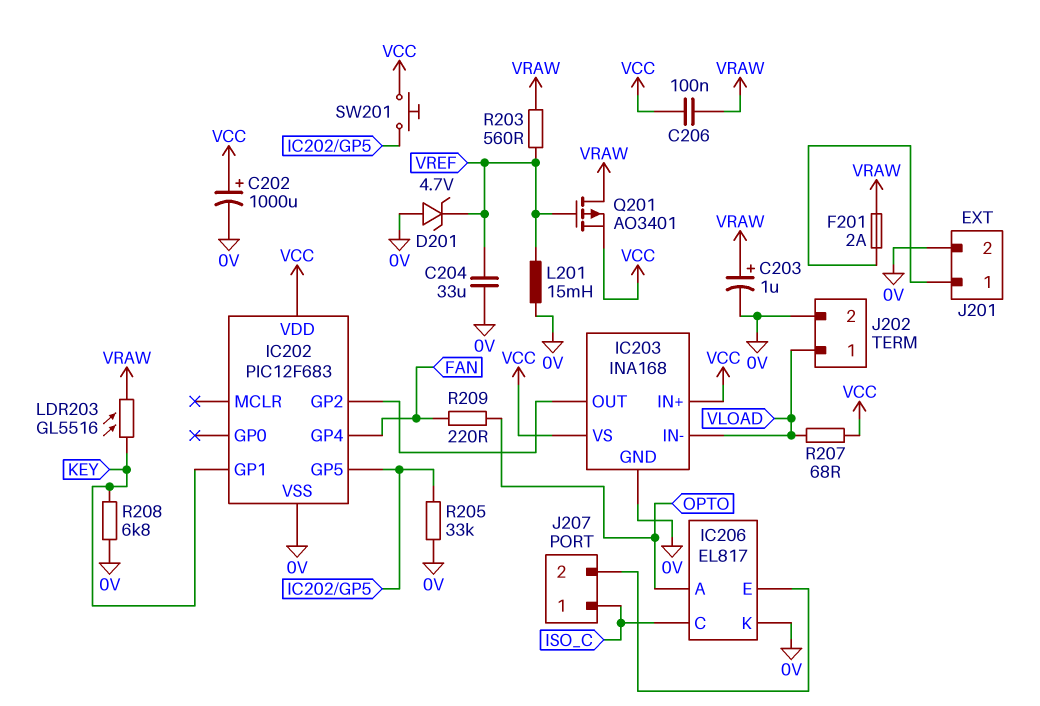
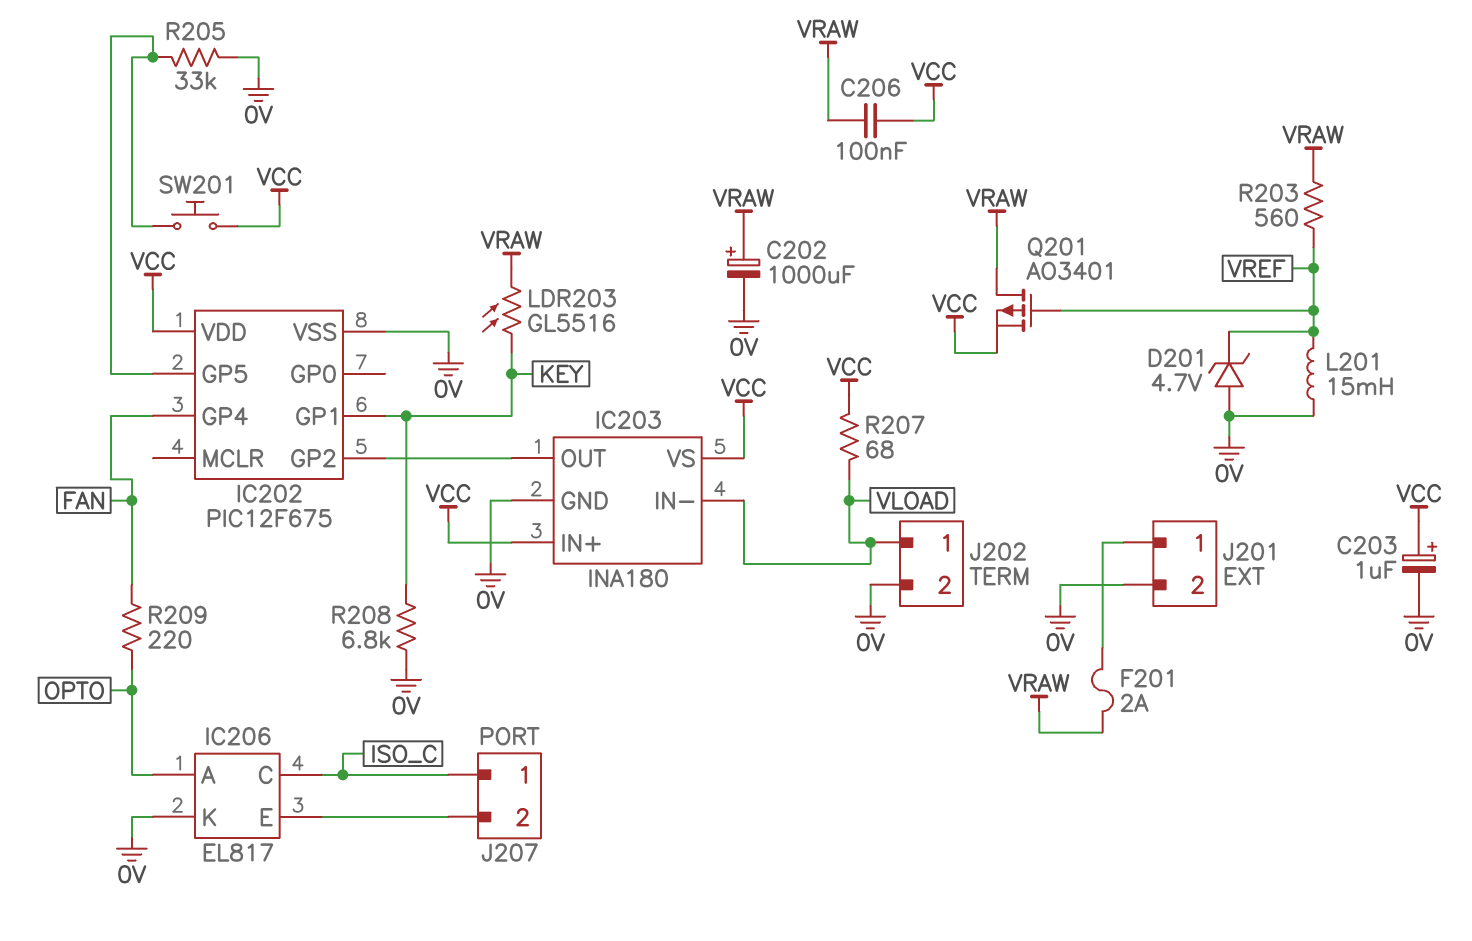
C202: 1000uF (plus VCC, minus 0V) -> 1000uF (plus VRAW, minus 0V)
C203: 1uF (plus VRAW, minus 0V) -> 1uF (plus VCC, minus 0V)
C204: 33uF (0V, VREF) -> none
IC202: PIC12F683 -> PIC12F675
IC203: INA168 -> INA180

